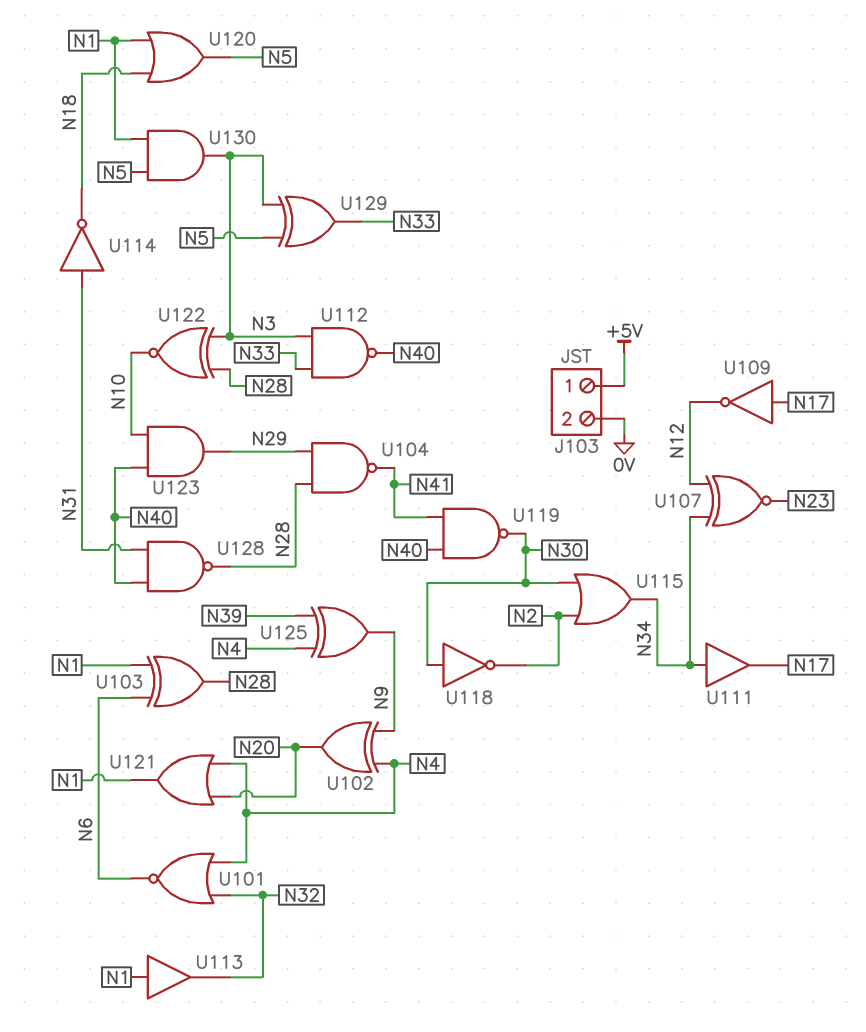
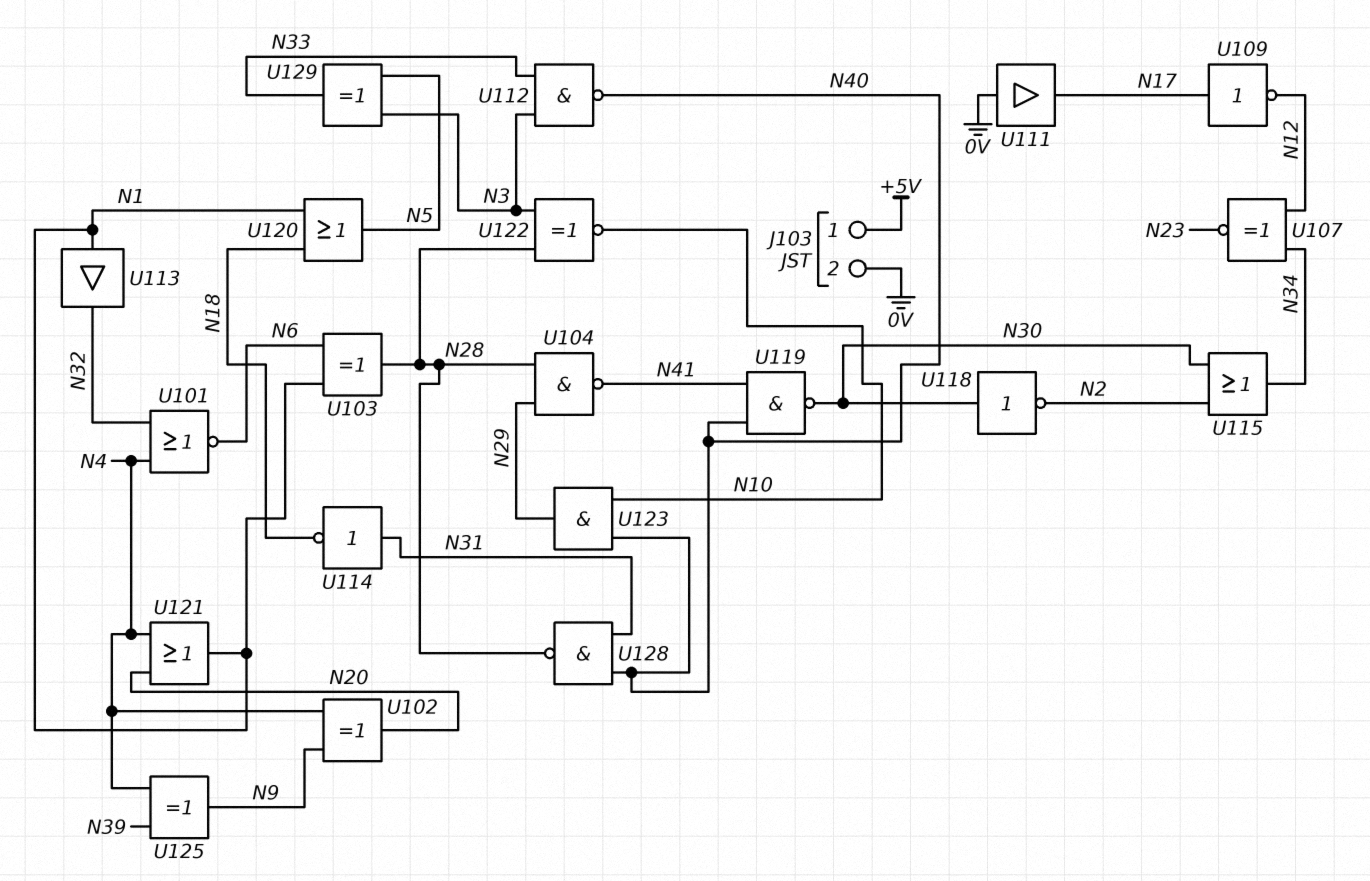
U111: buffer (in N34, out N17) -> buffer (in 0V, out N17)
U130: AND (in N1, in N5, out N3) -> none

